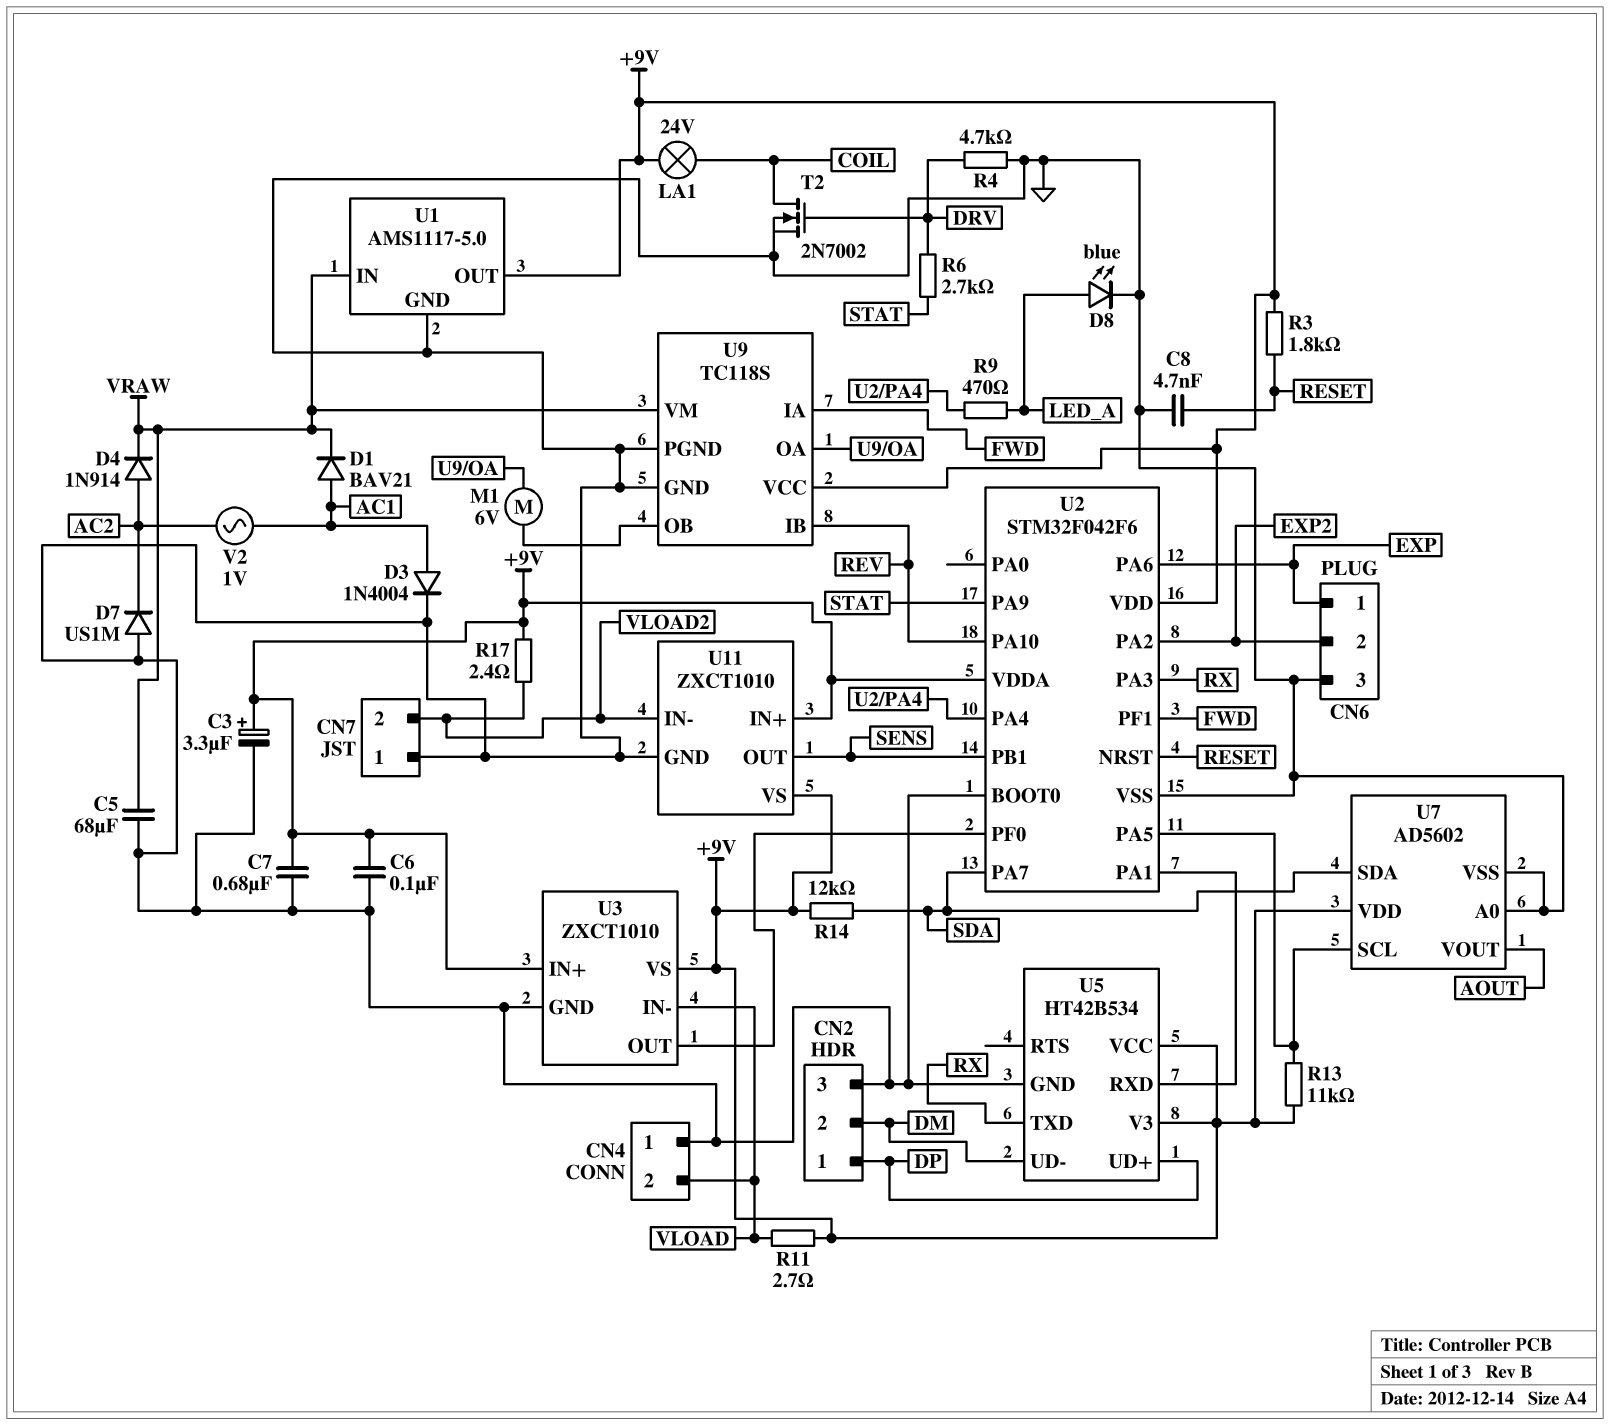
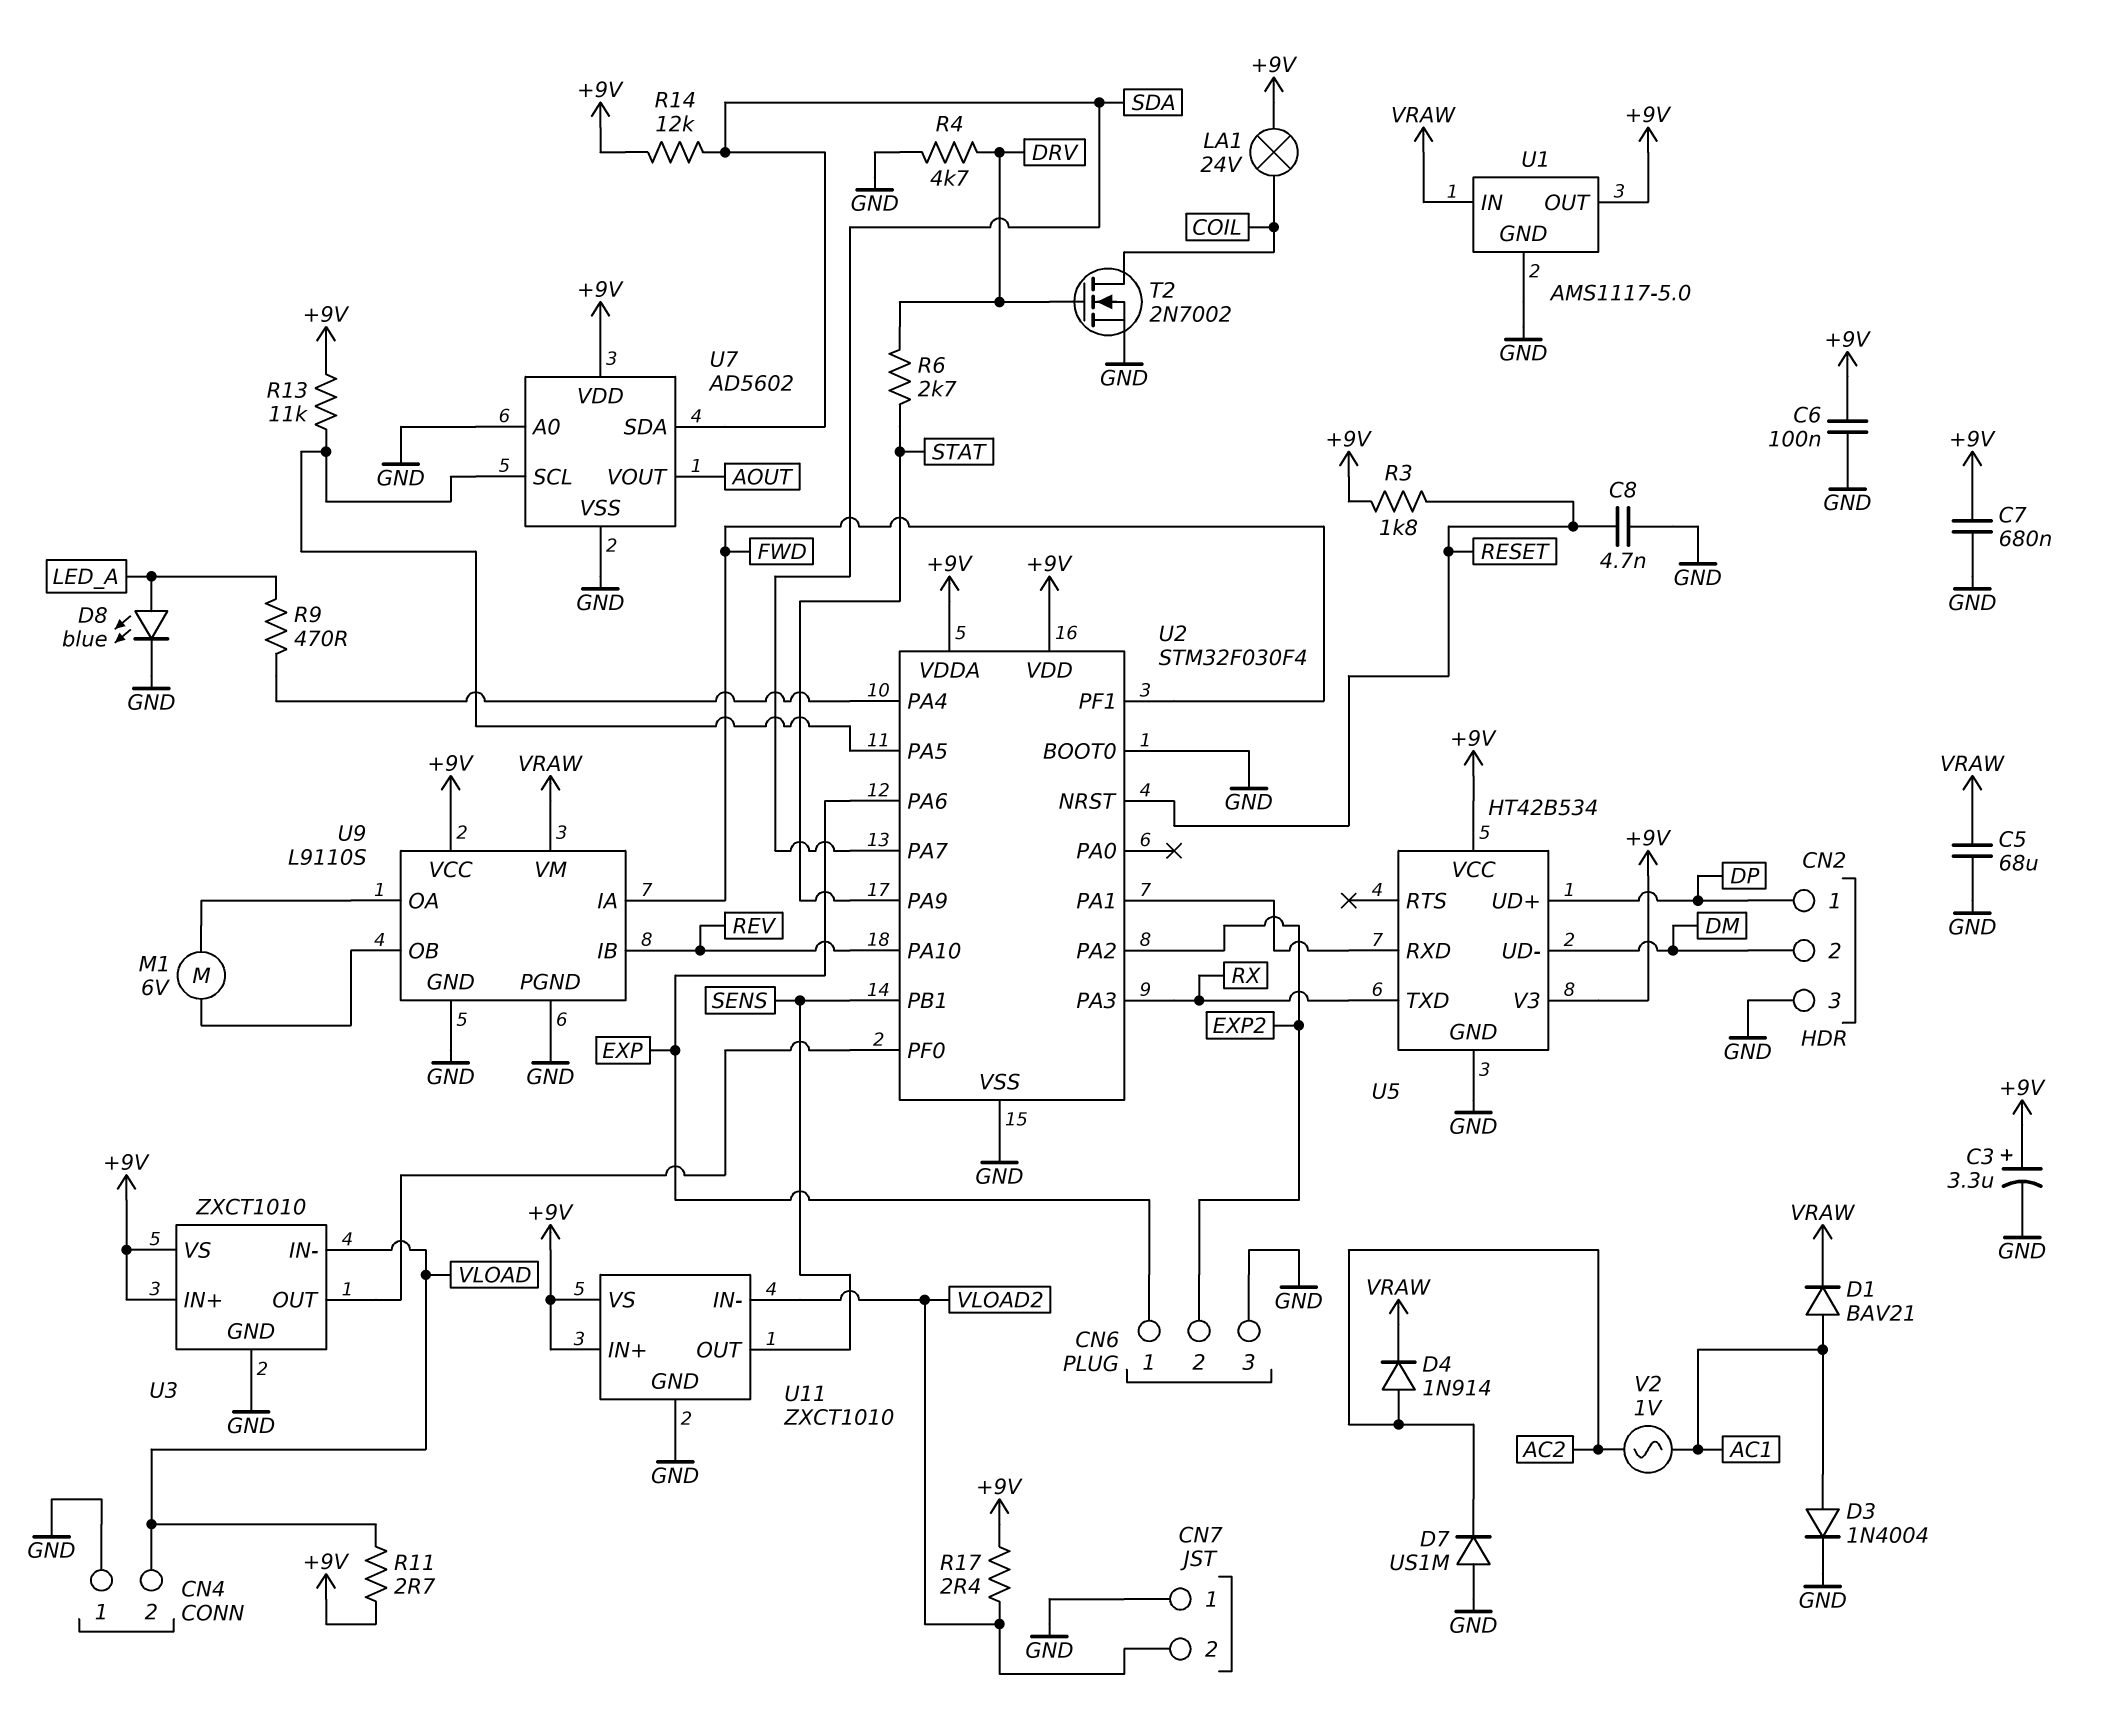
U2: STM32F042F6 -> STM32F030F4
U9: TC118S -> L9110S

